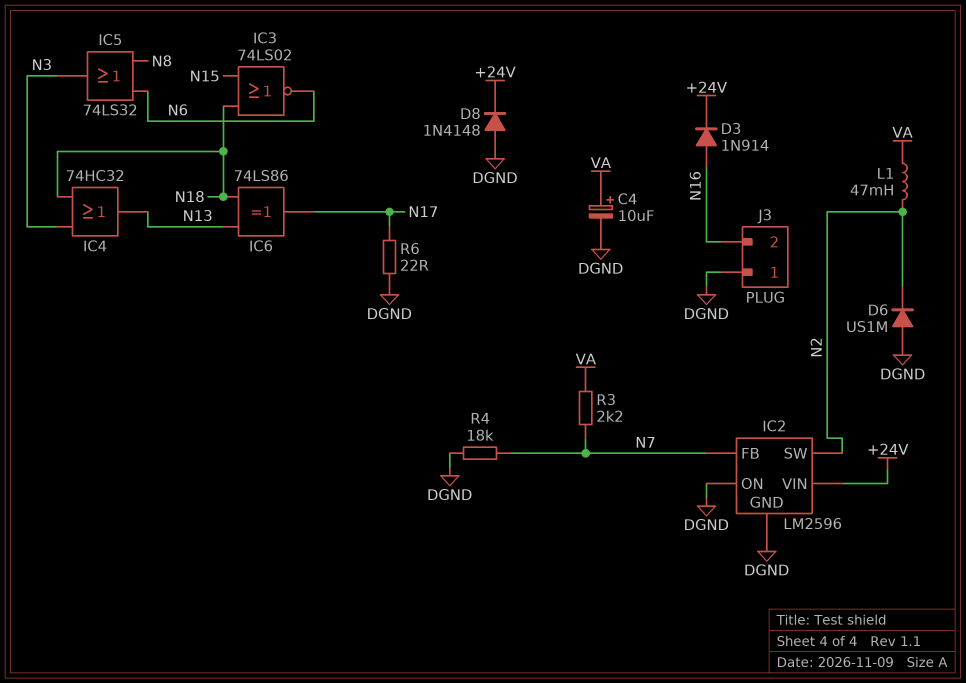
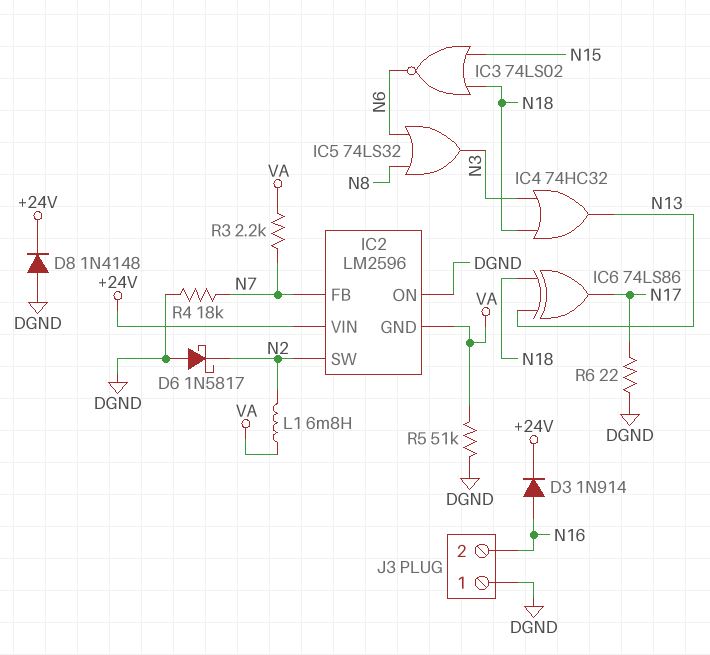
C4: 10uF (plus VA, minus DGND) -> none
D6: diode US1M (A DGND, K N2) -> schottky 1N5817 (A DGND, K N2)
IC2 pin GND: DGND -> VA
L1: 47mH (N2, VA) -> 6.8mH (N2, VA)
R5: none -> 51k (DGND, VA)

